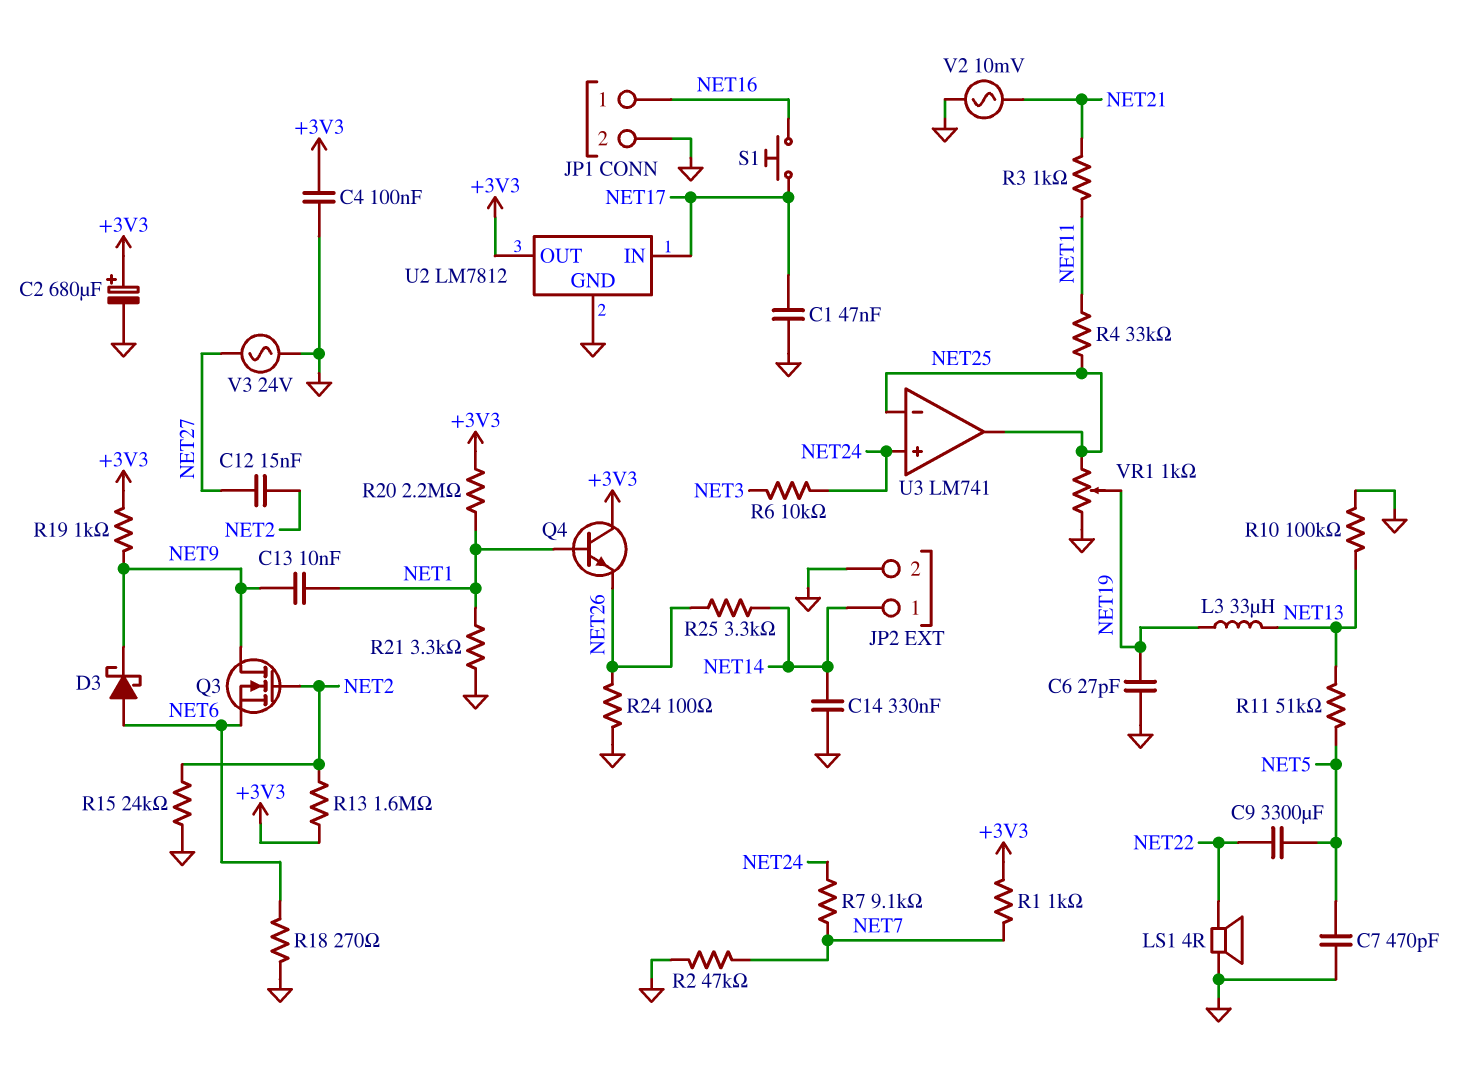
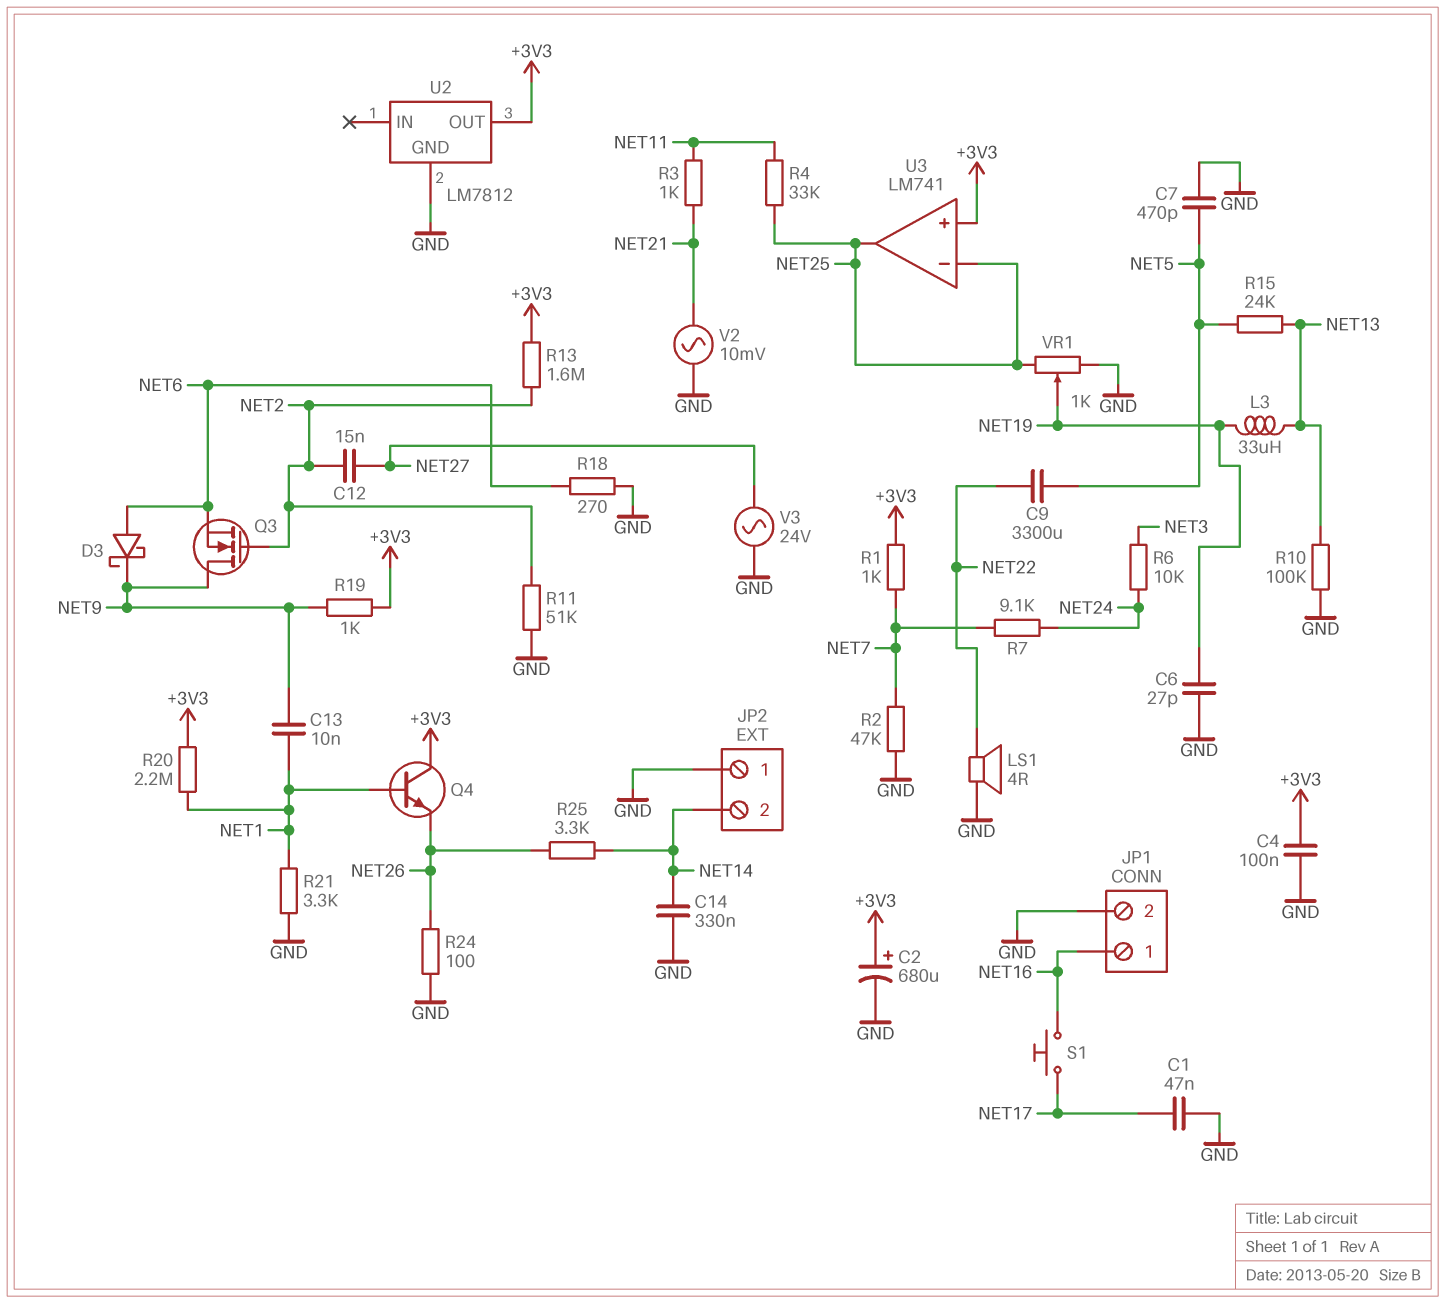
JP2 pin 1: NET14 -> GND
JP2 pin 2: GND -> NET14
R11: 51k (NET5, NET13) -> 51k (GND, NET2)
R15: 24k (GND, NET2) -> 24k (NET5, NET13)
U2 pin IN: NET17 -> none
U3 pin in+: NET24 -> +3V3

